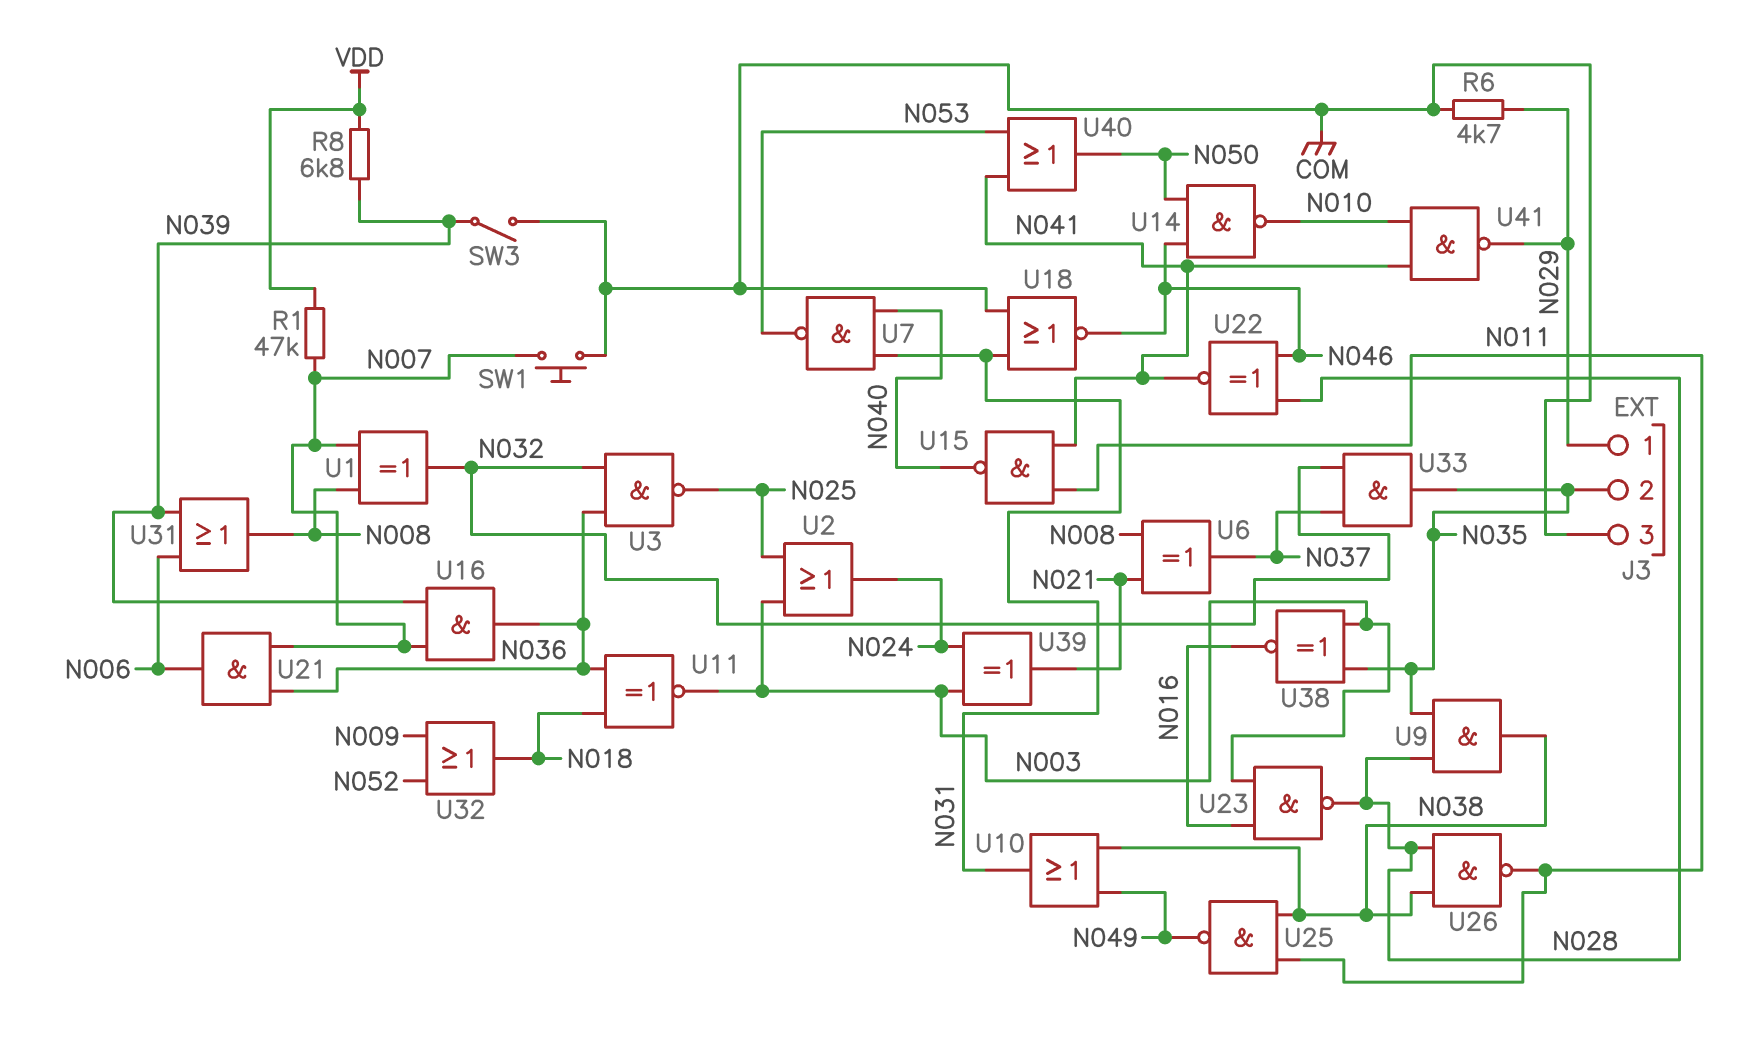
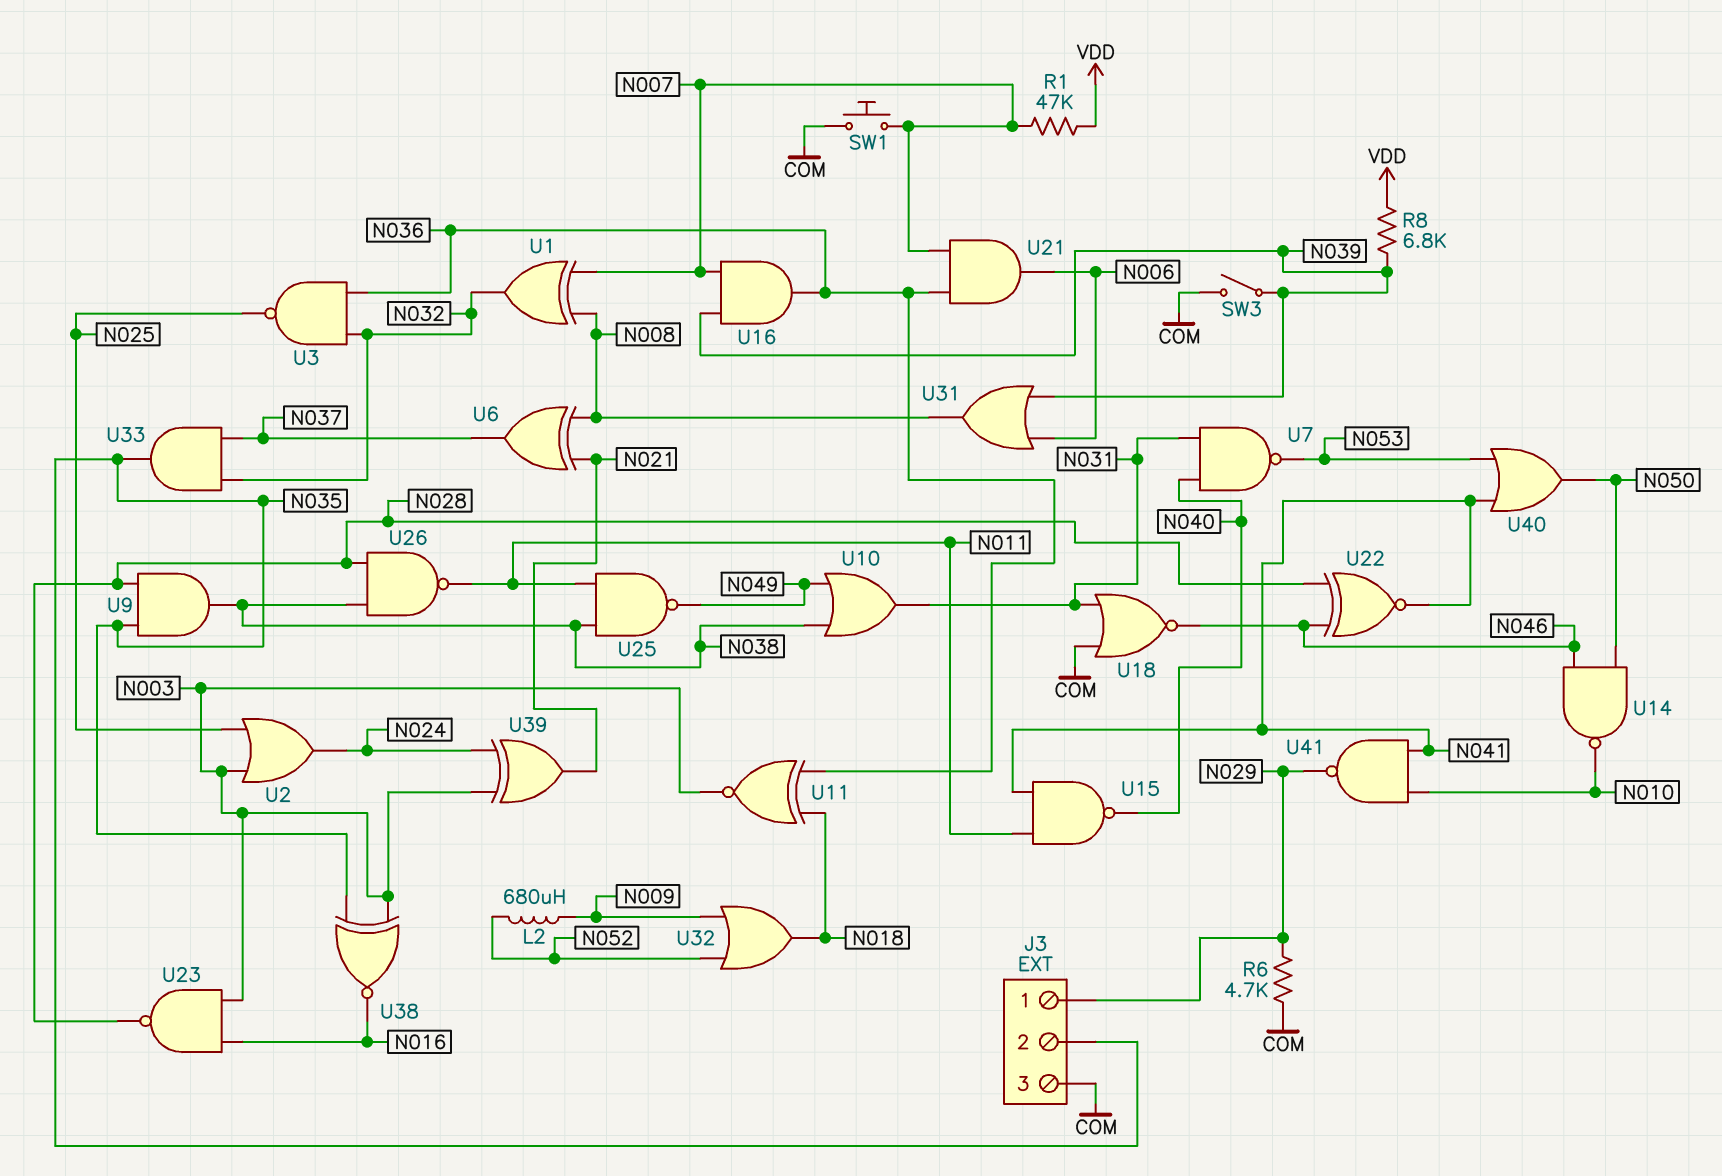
L2: none -> 680uH (N009, N052)

